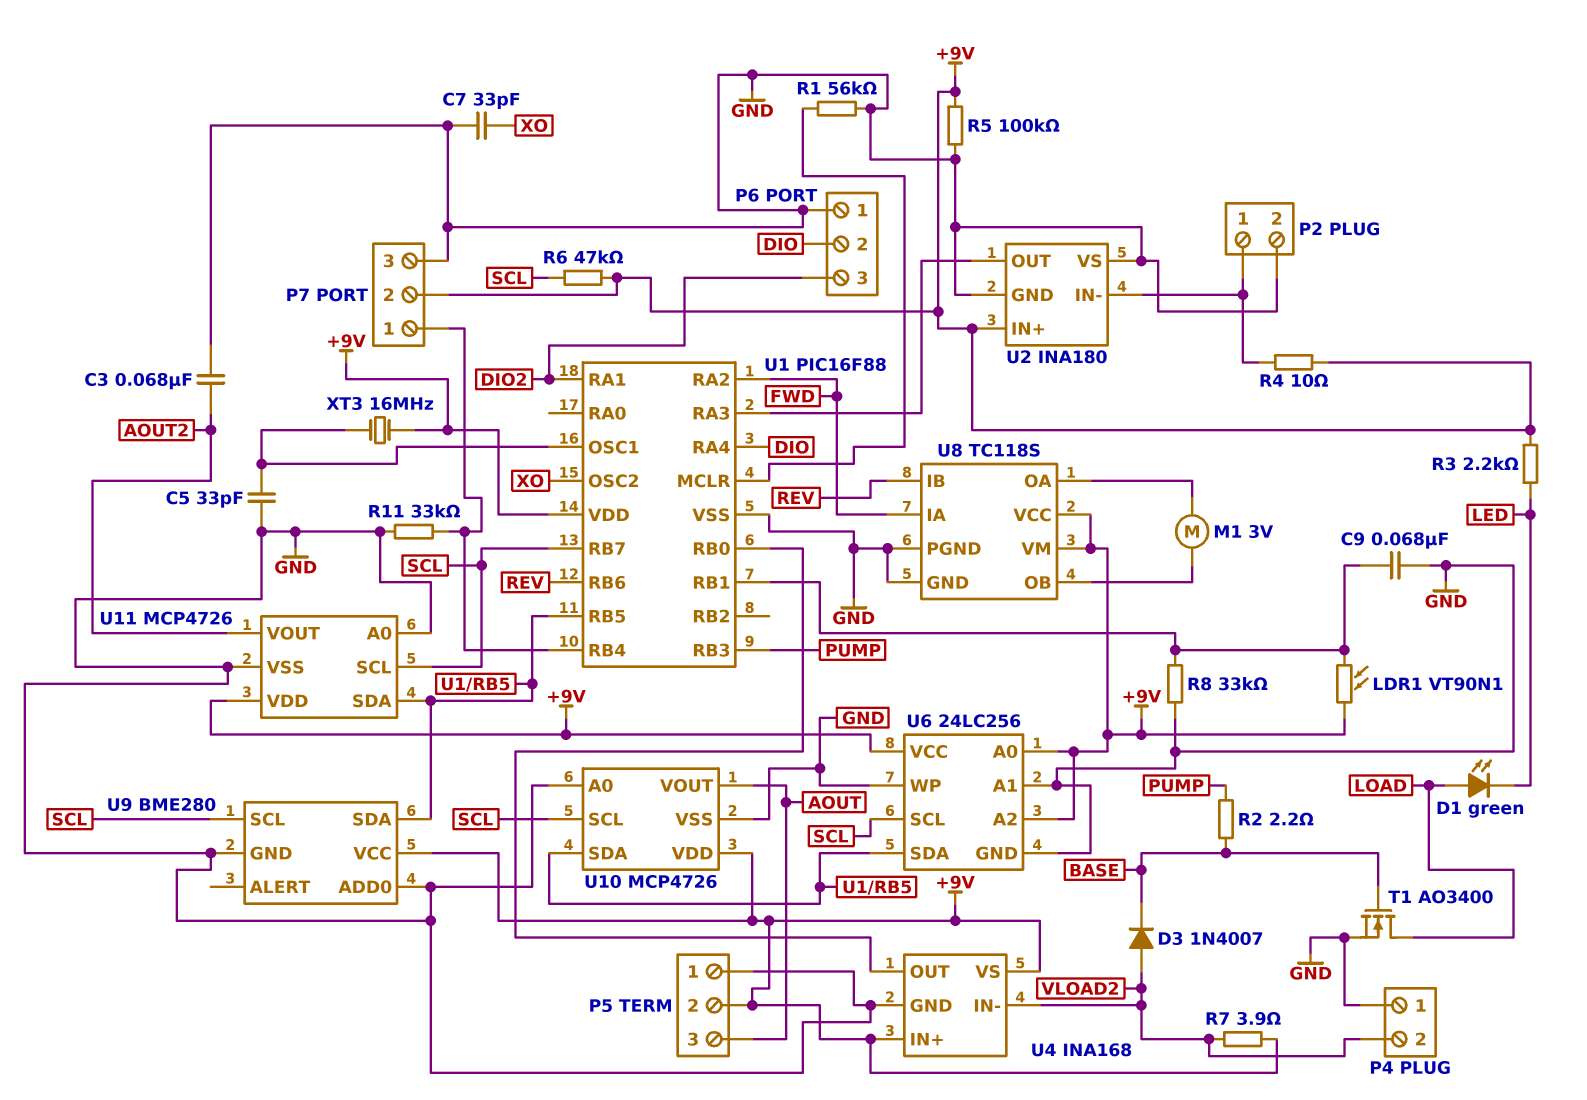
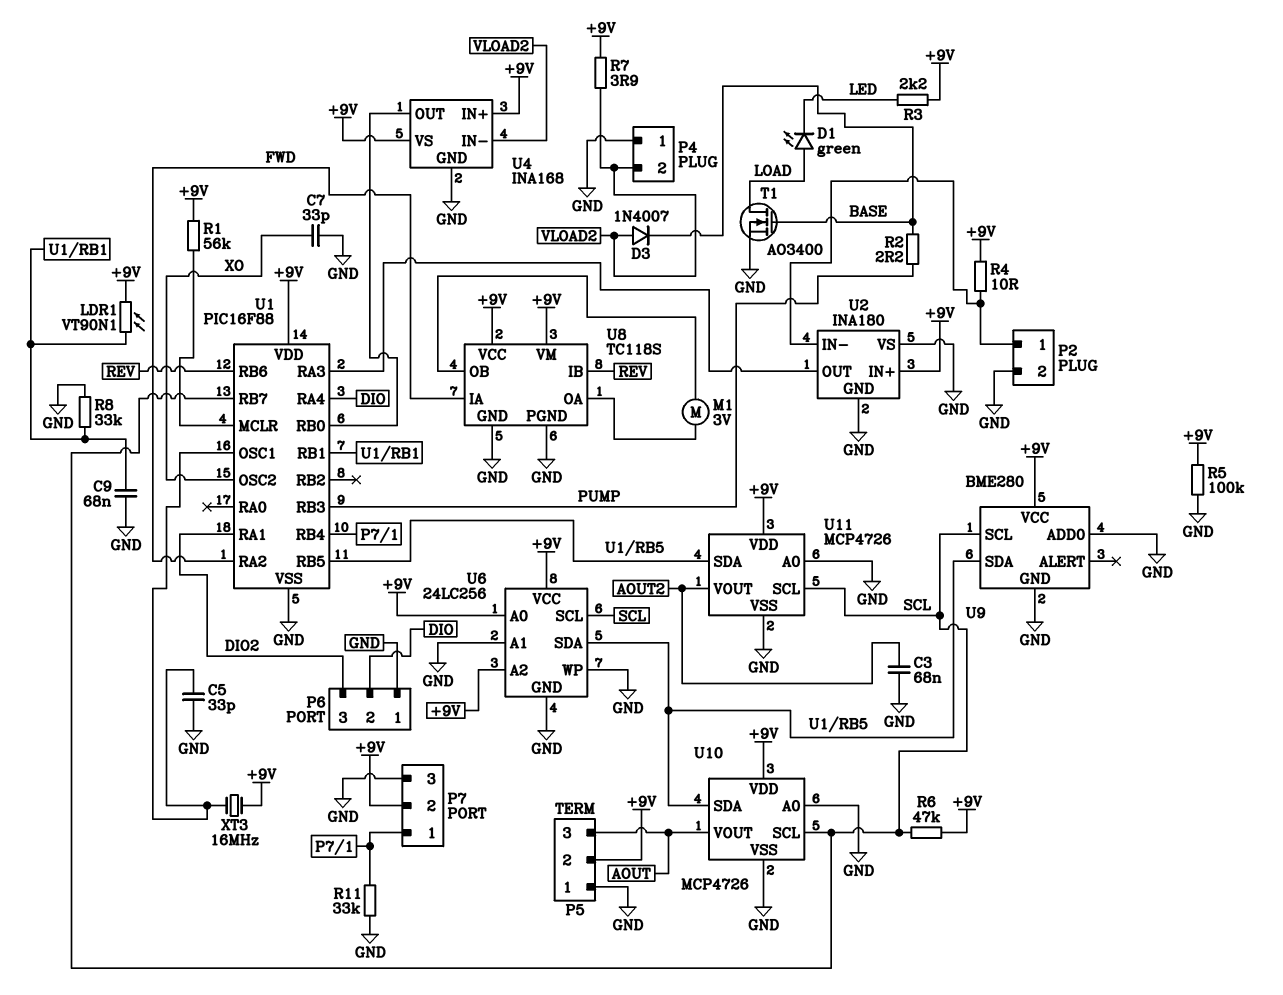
R1: 56k (GND, U1/MCLR) -> 56k (+9V, U1/MCLR)

